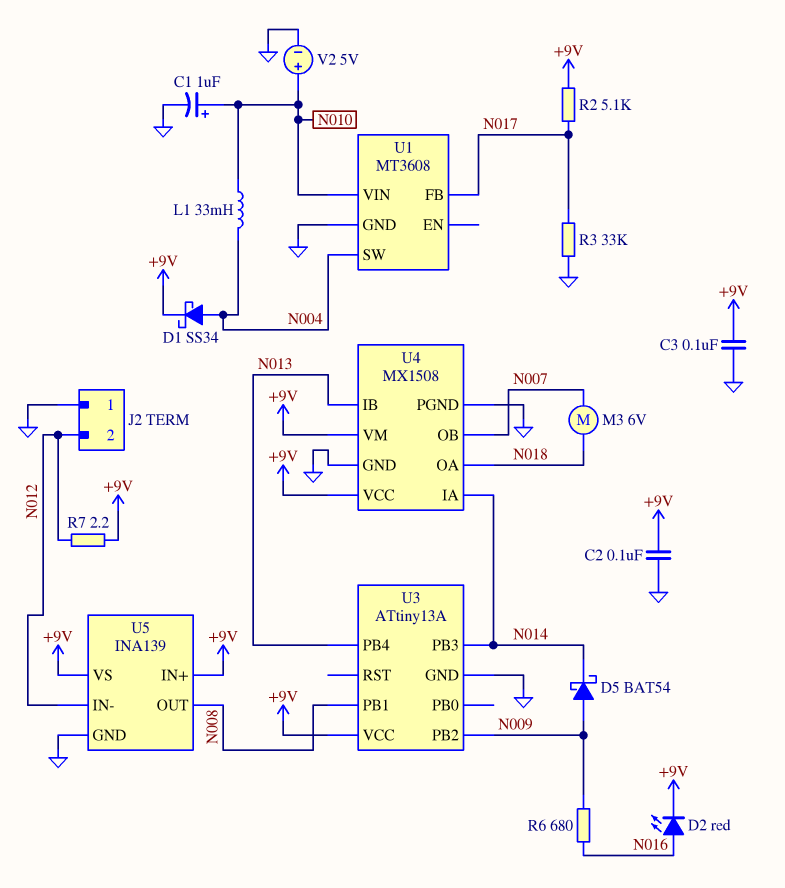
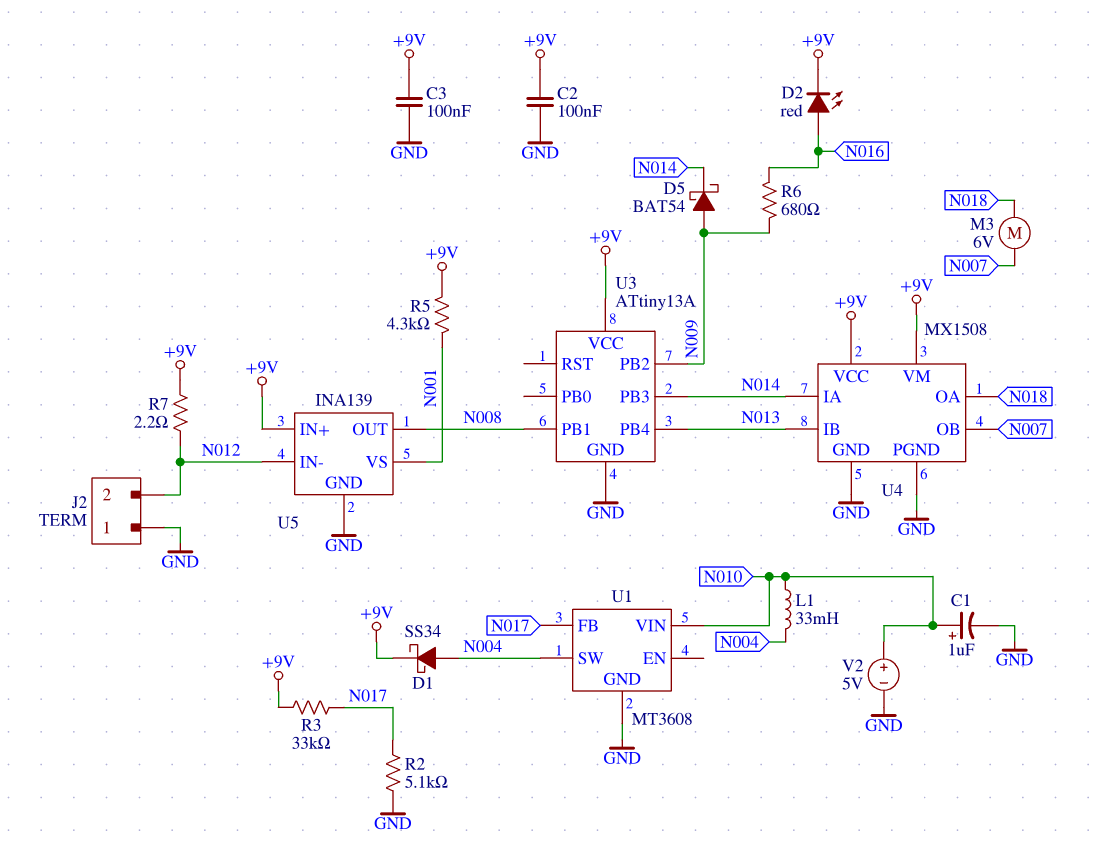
R2: 5.1k (+9V, N017) -> 5.1k (GND, N017)
R3: 33k (GND, N017) -> 33k (+9V, N017)
R5: none -> 4.3k (+9V, N001)
U5 pin VS: +9V -> N001

